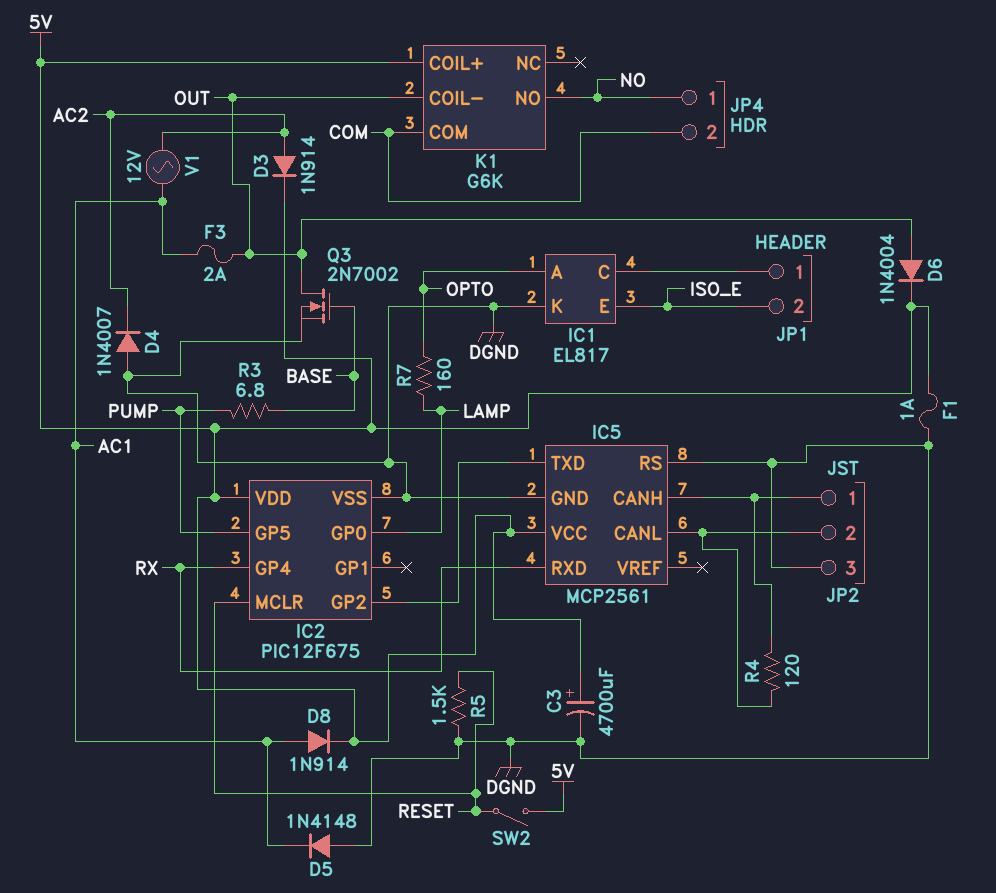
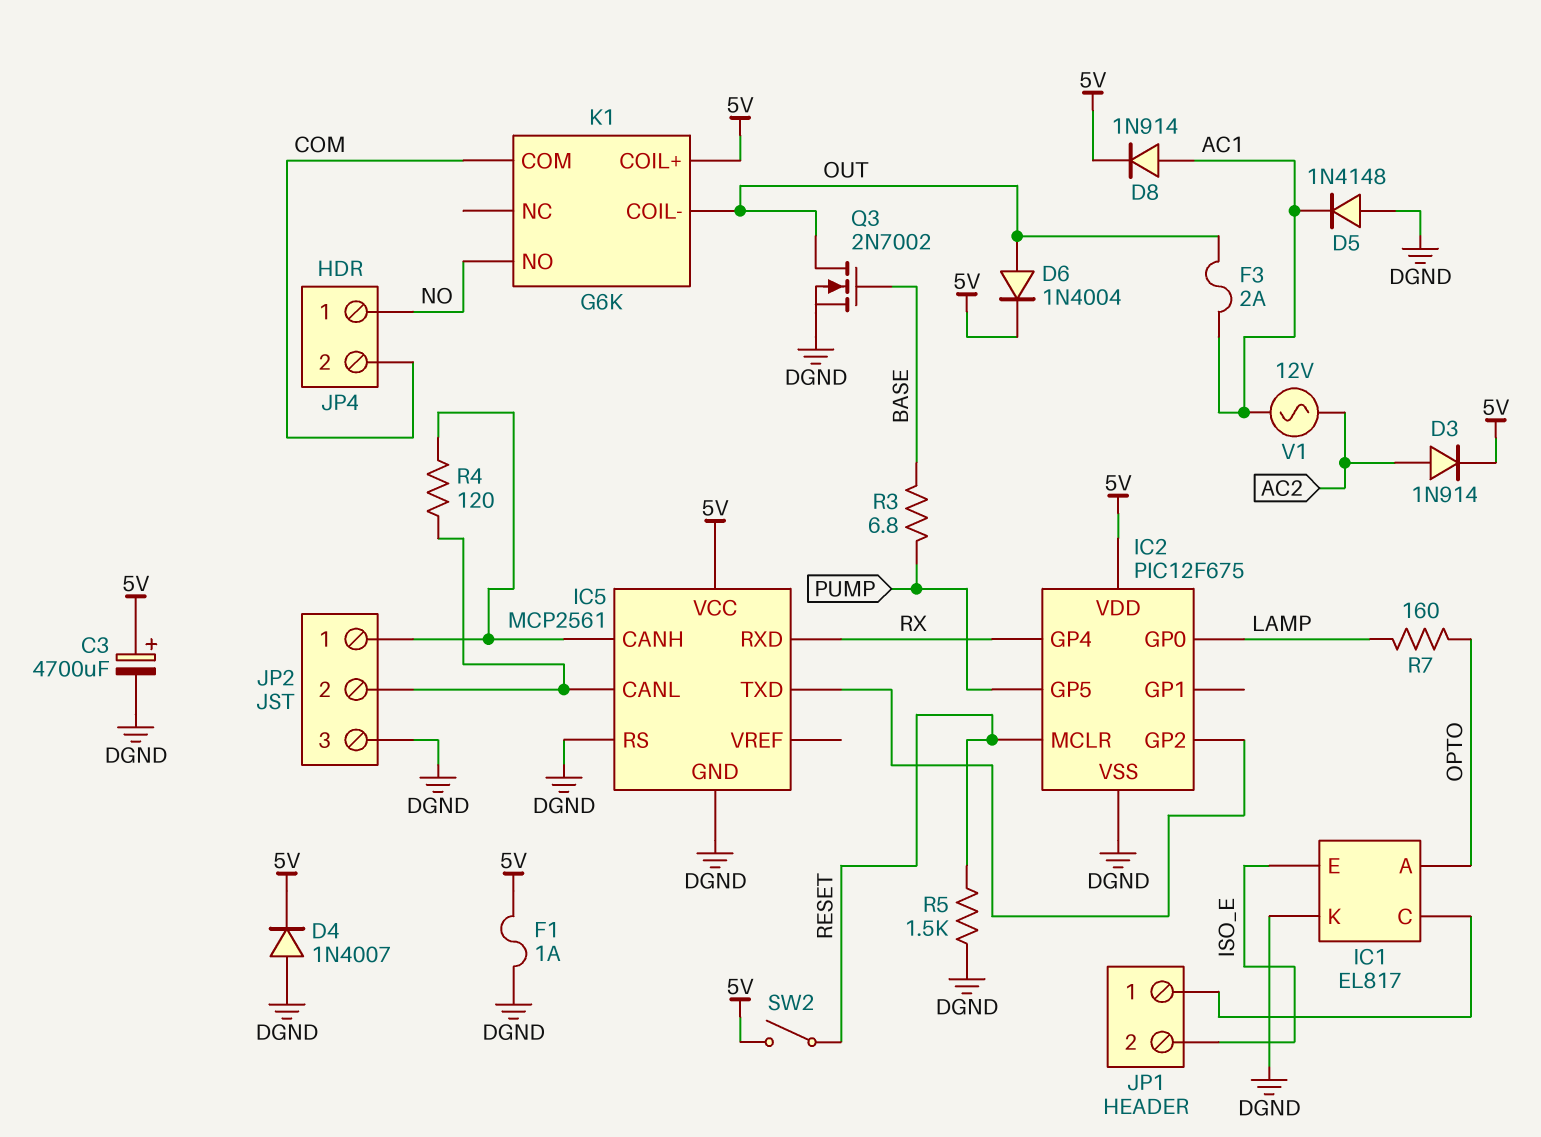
D4: diode 1N4007 (A DGND, K AC2) -> diode 1N4007 (A DGND, K 5V)

